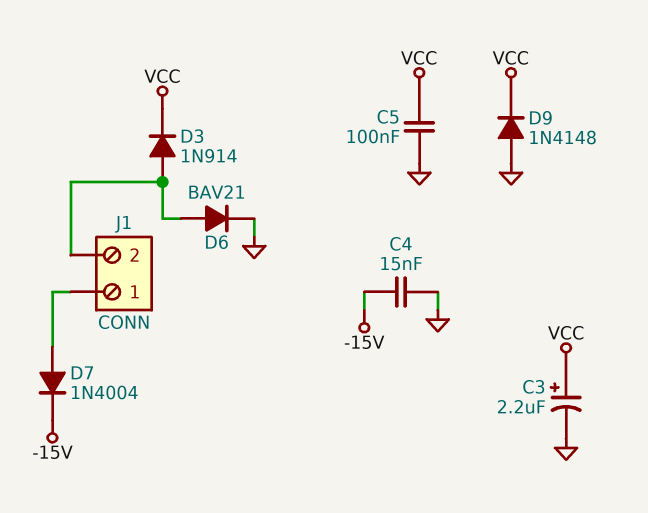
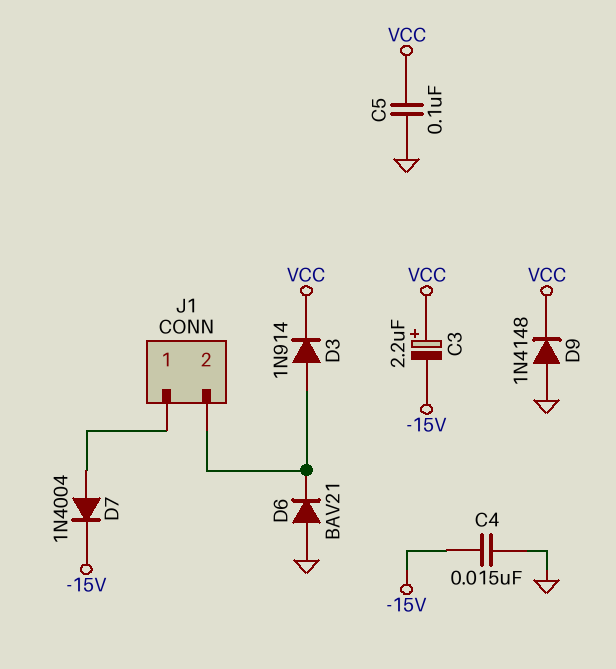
C3: 2.2uF (plus VCC, minus GND) -> 2.2uF (plus VCC, minus -15V)
D6: diode BAV21 (A J1/2, K GND) -> diode BAV21 (A GND, K J1/2)

